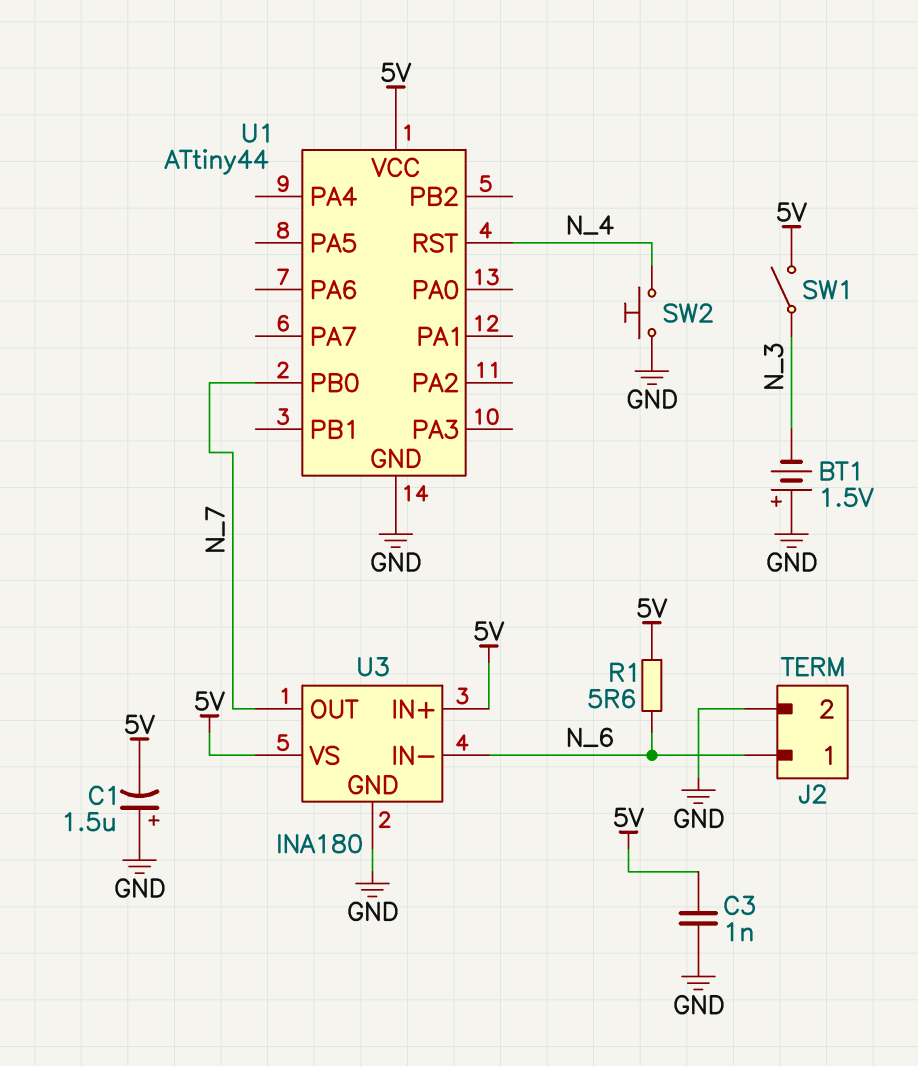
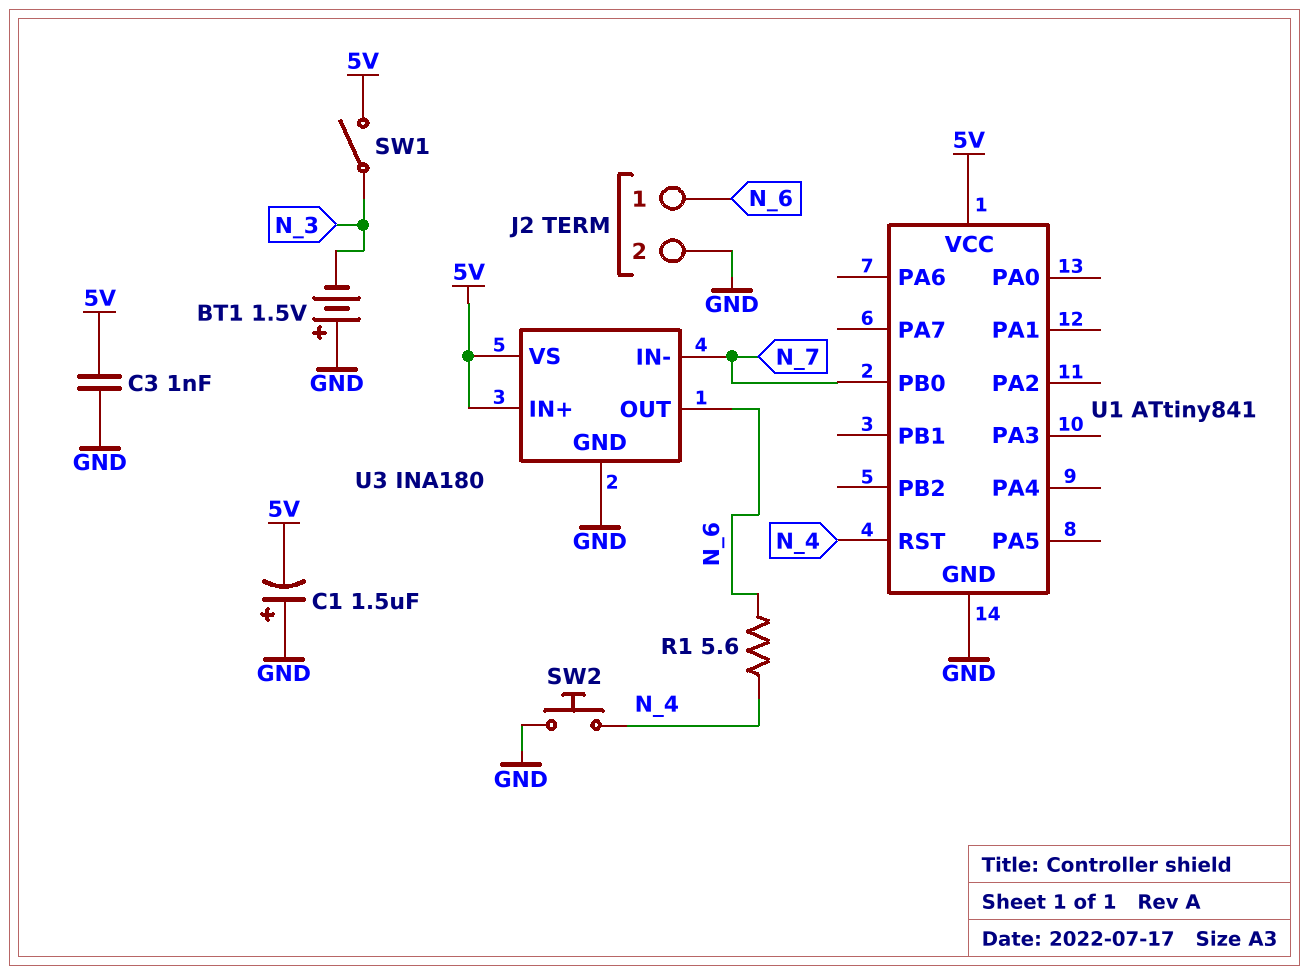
R1: 5.6 (5V, N_6) -> 5.6 (N_4, N_6)
U1: ATtiny44 -> ATtiny841
U3 pin IN-: N_6 -> N_7
U3 pin OUT: N_7 -> N_6

